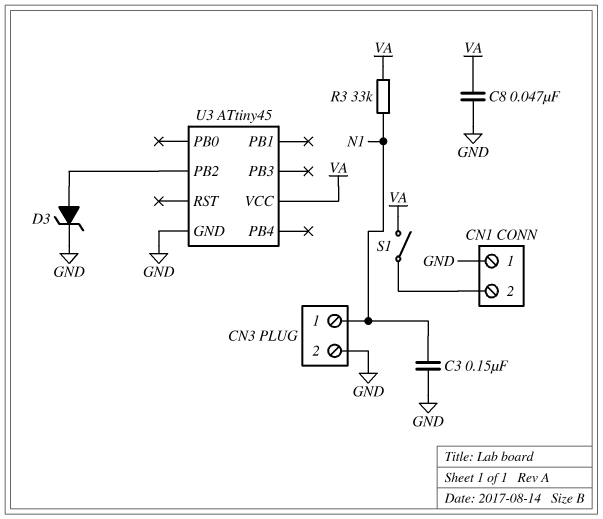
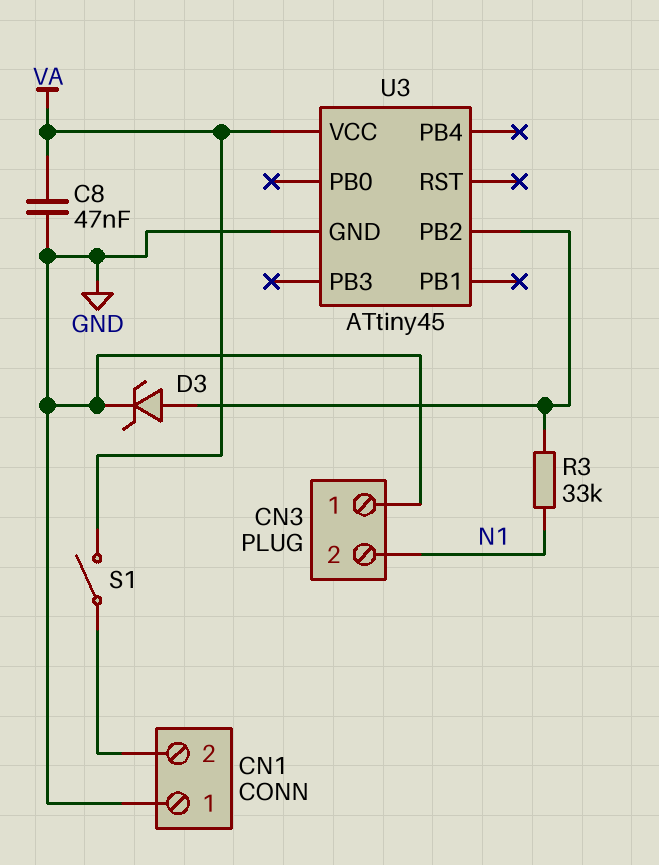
C3: 150nF (GND, N1) -> none
CN3 pin 1: N1 -> GND
CN3 pin 2: GND -> N1
R3: 33k (N1, VA) -> 33k (N1, U3/PB2)

